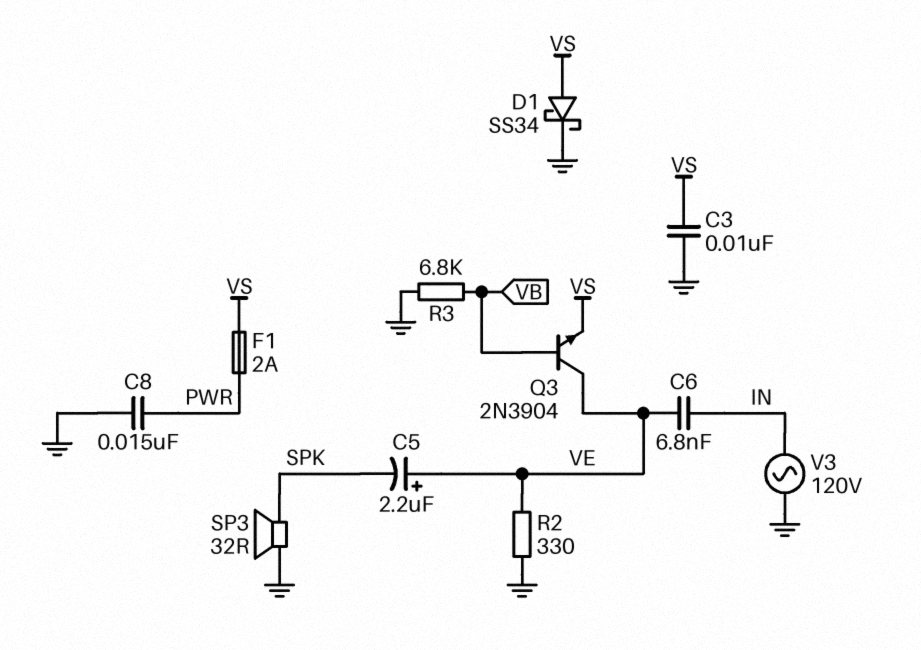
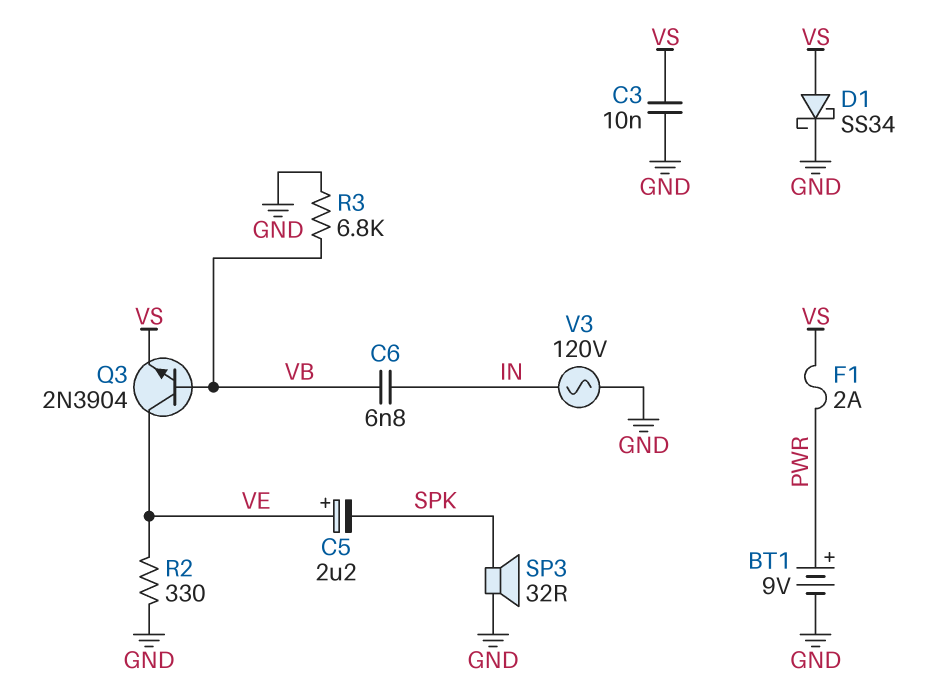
BT1: none -> 9V (plus PWR, minus GND)
C6: 6.8nF (IN, VE) -> 6.8nF (IN, VB)
C8: 15nF (GND, PWR) -> none

